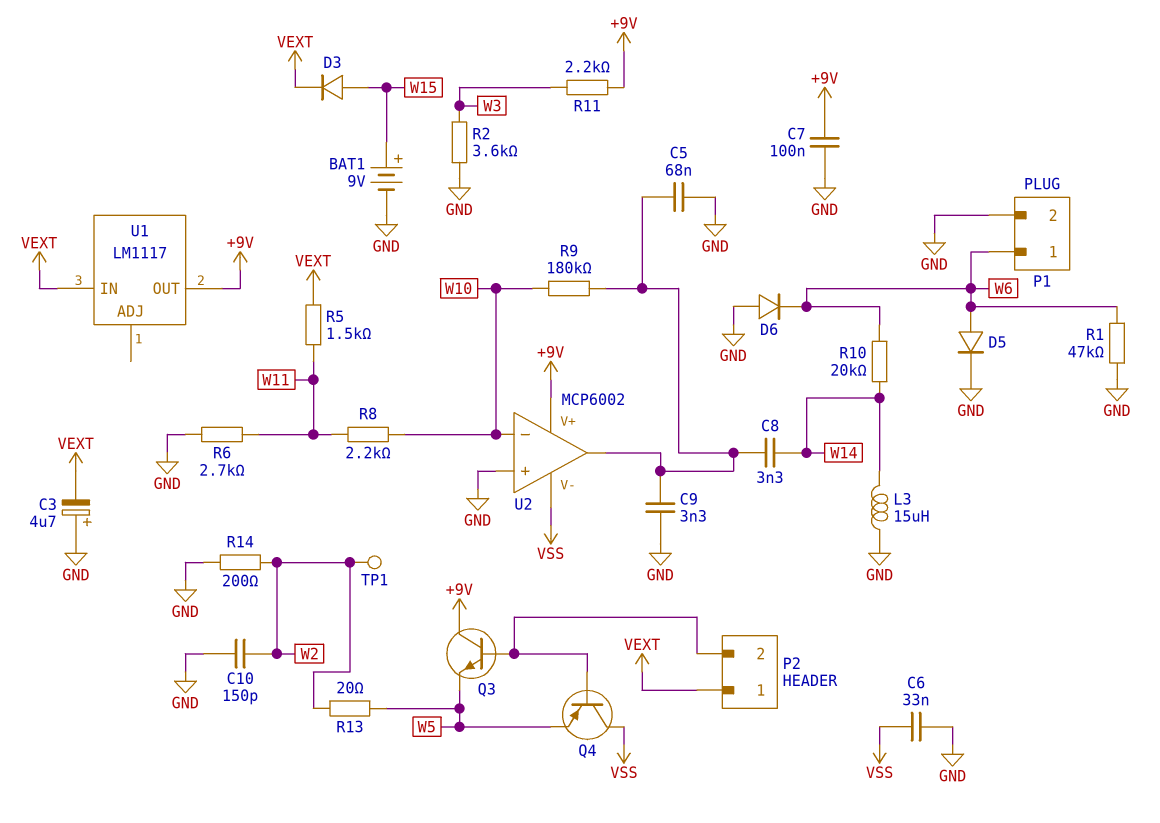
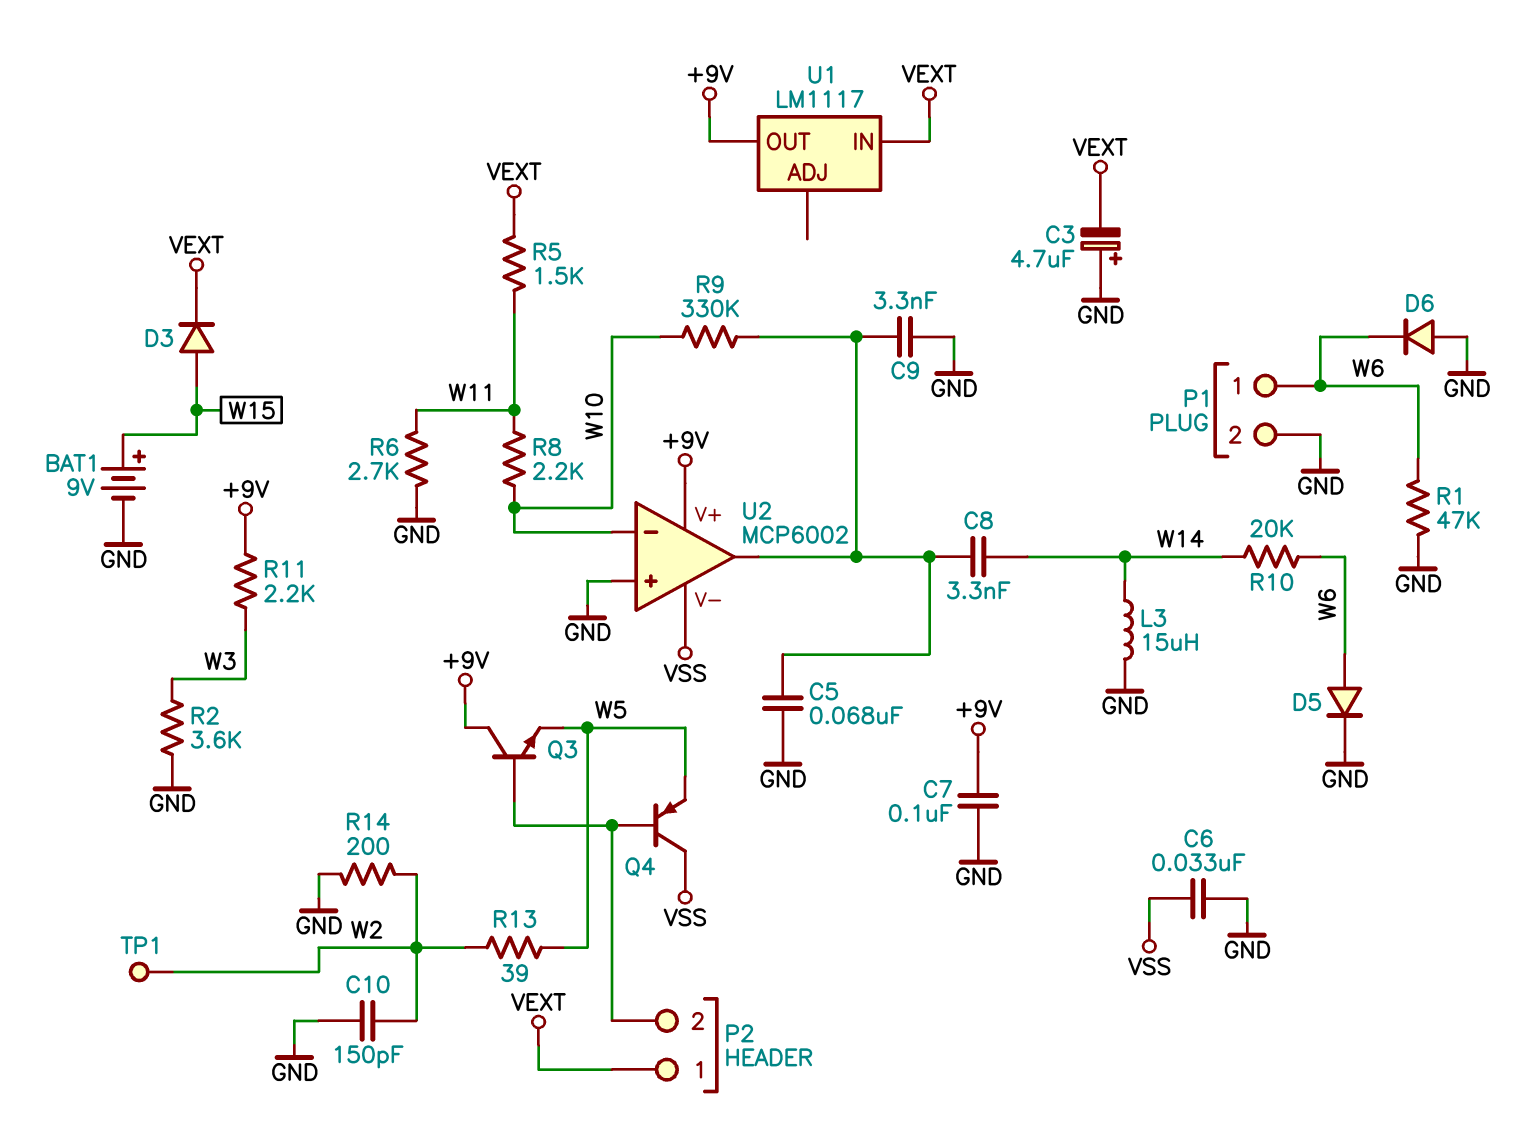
R9: 180k (U2/out, W10) -> 330k (U2/out, W10)
R13: 20 (W2, W5) -> 39 (W2, W5)

